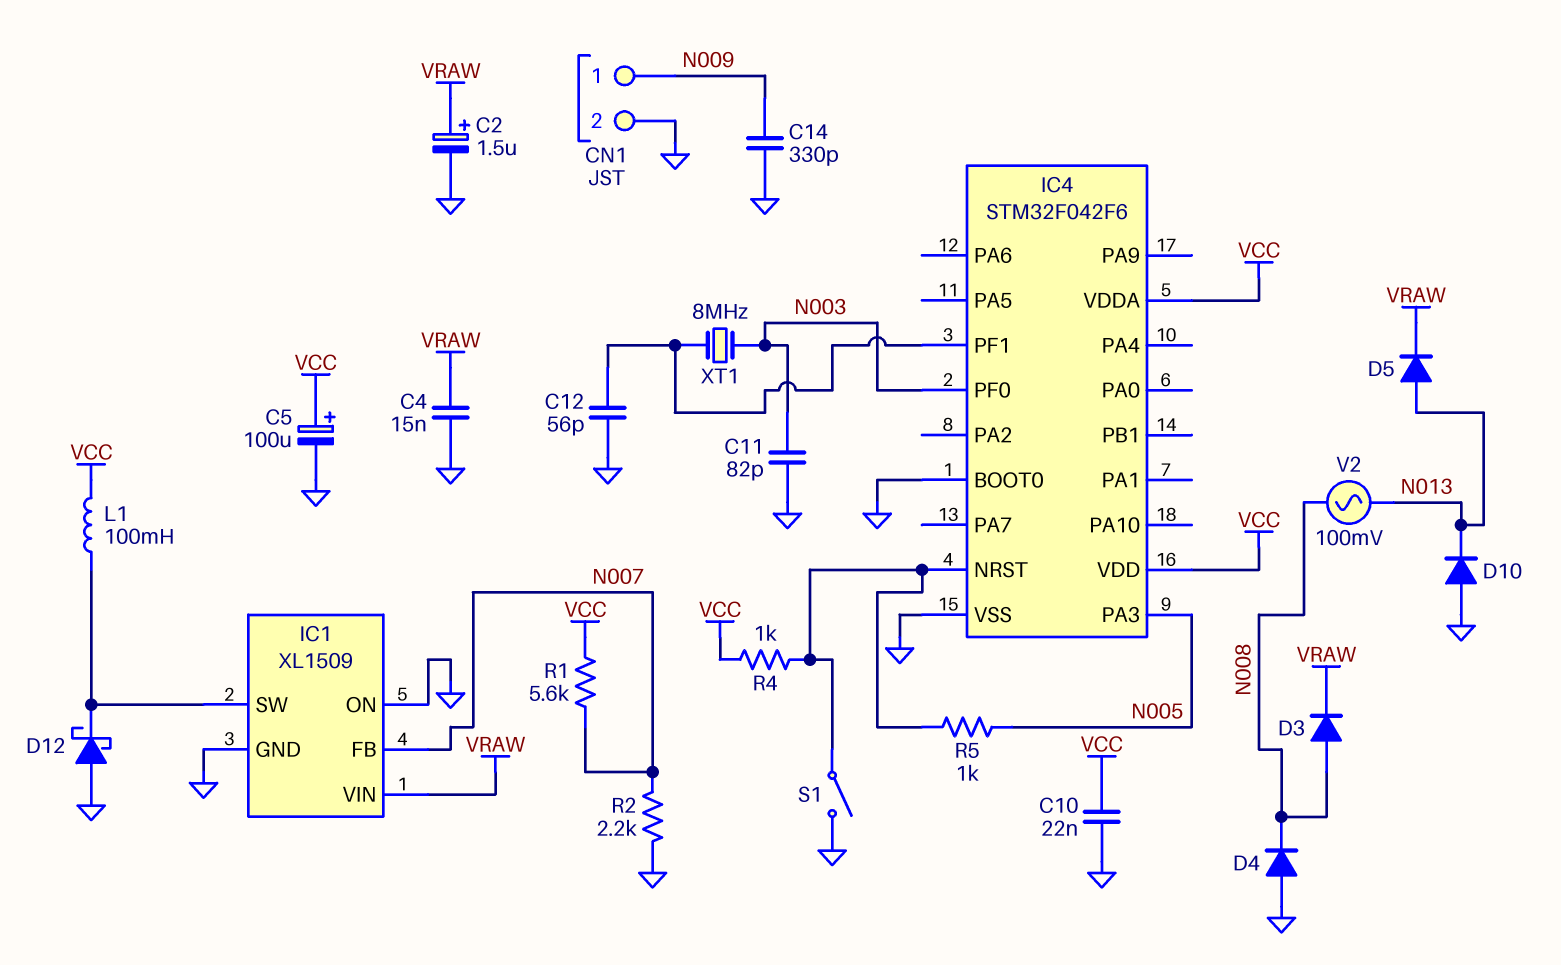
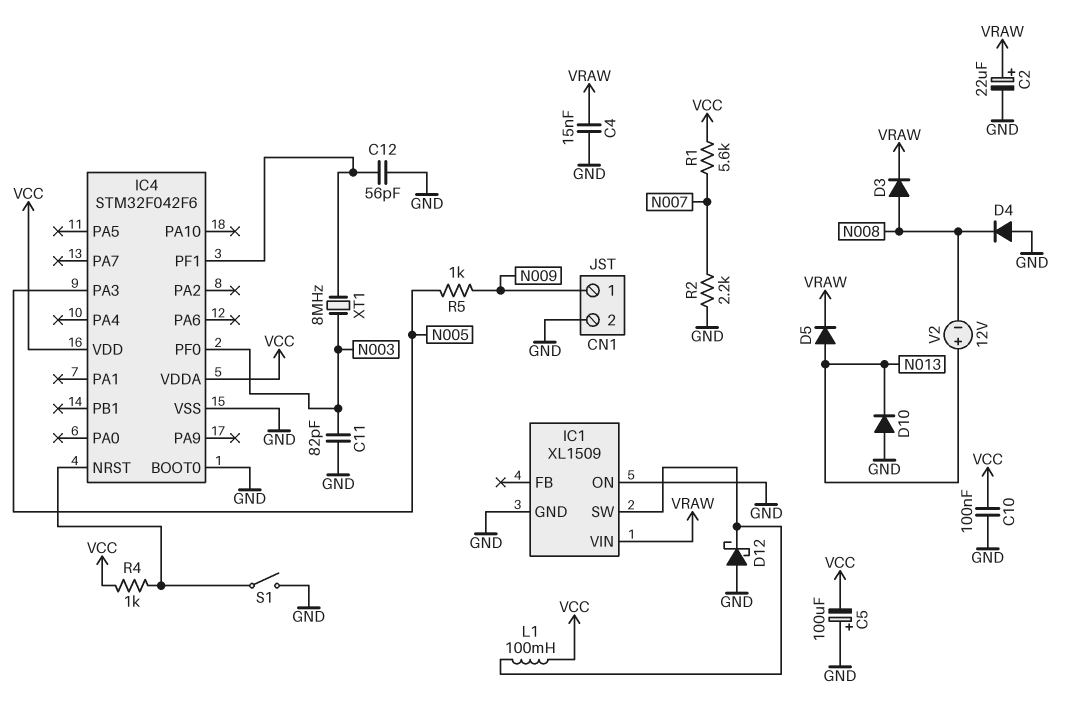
C2: 1.5uF (plus VRAW, minus GND) -> 22uF (plus VRAW, minus GND)
C5: 100uF (plus VCC, minus GND) -> 100uF (plus GND, minus VCC)
C10: 22nF (GND, VCC) -> 100nF (GND, VCC)
C14: 330pF (GND, N009) -> none
IC1 pin FB: N007 -> none
R5: 1k (IC4/NRST, N005) -> 1k (N005, N009)
V2: AC 100mV (N008, N013) -> 12V (plus N013, minus N008)

